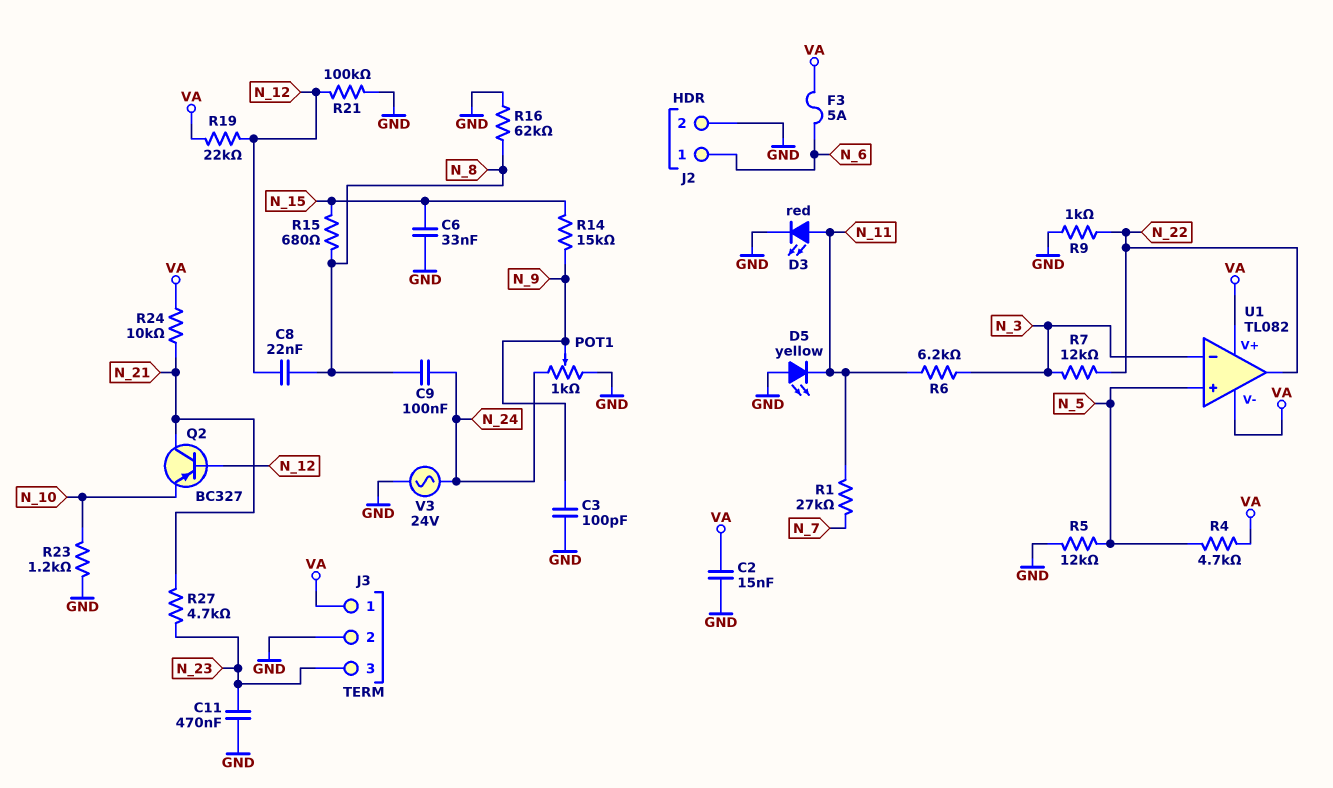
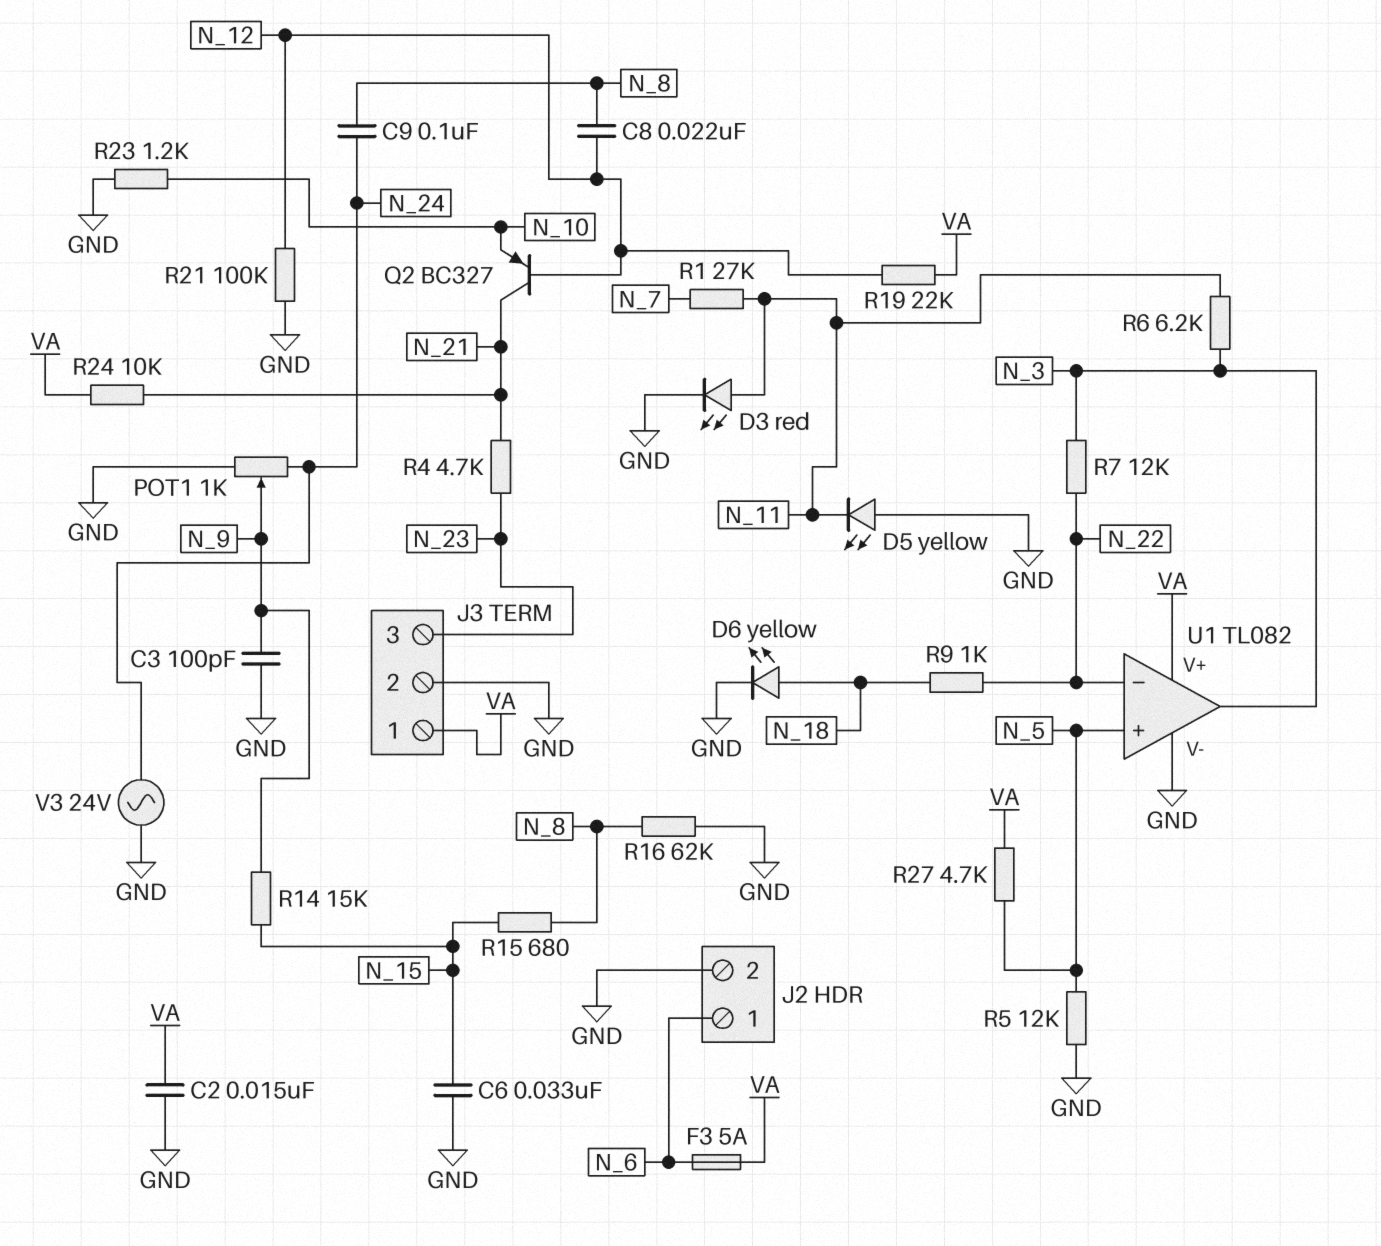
C11: 470nF (GND, N_23) -> none
D6: none -> LED yellow (A N_18, K GND)
R4: 4.7k (N_5, VA) -> 4.7k (N_21, N_23)
R9: 1k (GND, N_22) -> 1k (N_18, N_22)
R27: 4.7k (N_21, N_23) -> 4.7k (N_5, VA)
U1 pin V-: VA -> GND
U1 pin in-: N_3 -> N_22
U1 pin out: N_22 -> N_3

